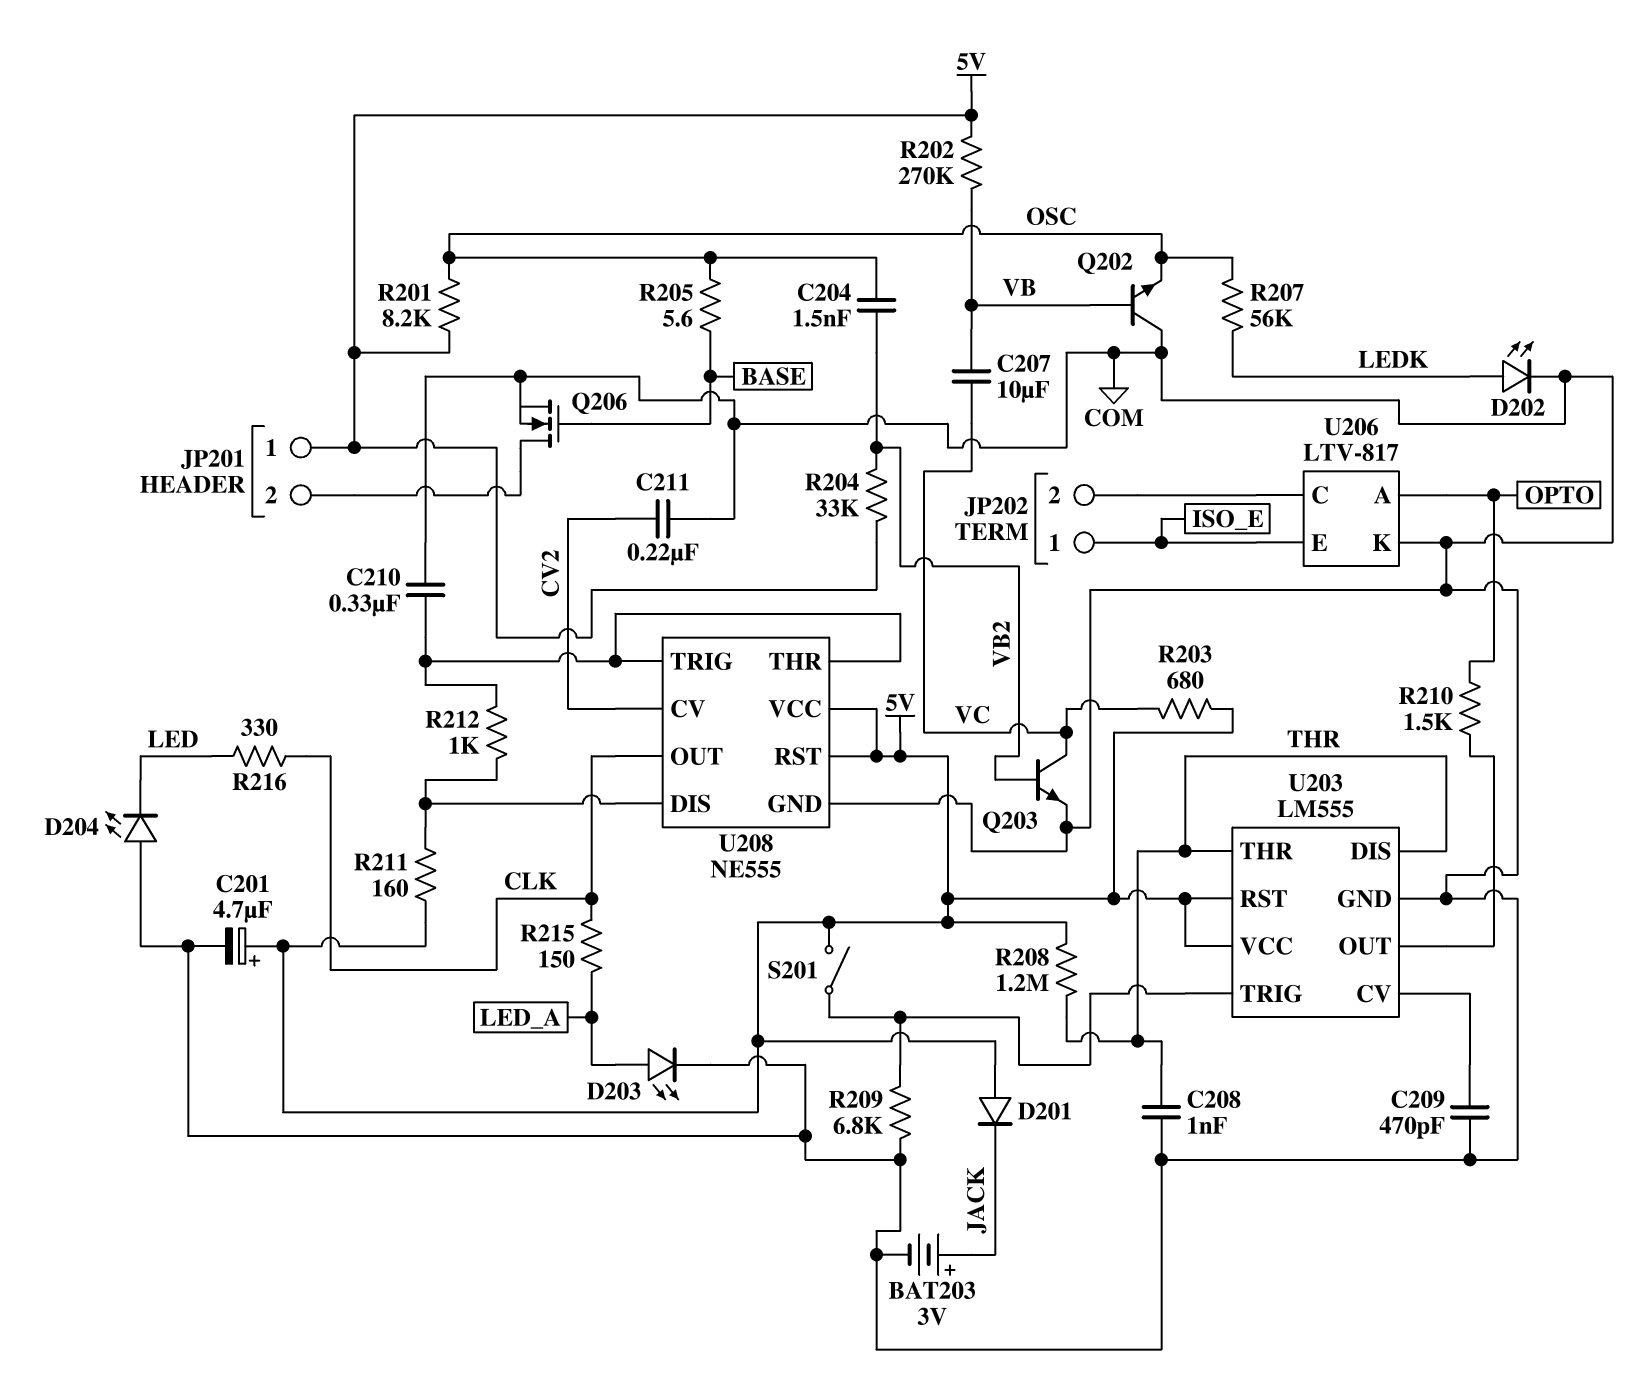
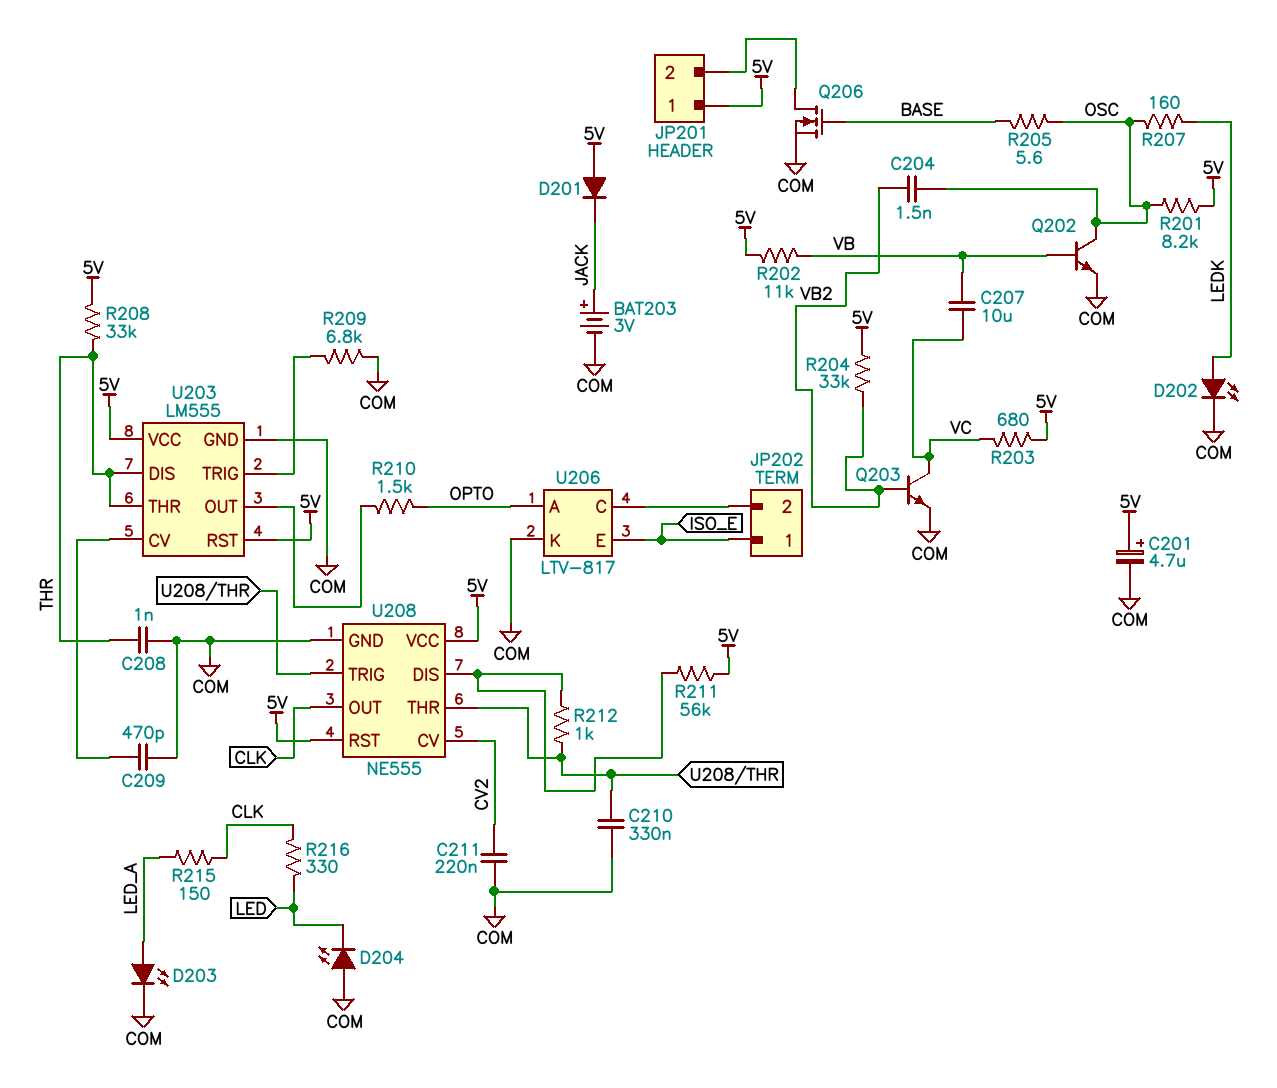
Q202: NPN (B VB, C COM, E OSC) -> NPN (B VB, C OSC, E COM)
R202: 270k (5V, VB) -> 11k (5V, VB)
R207: 56k (LEDK, OSC) -> 160 (LEDK, OSC)
R208: 1.2M (5V, THR) -> 33k (5V, THR)
R211: 160 (5V, U208/DIS) -> 56k (5V, U208/DIS)
S201: switch (5V, U203/TRIG) -> none

